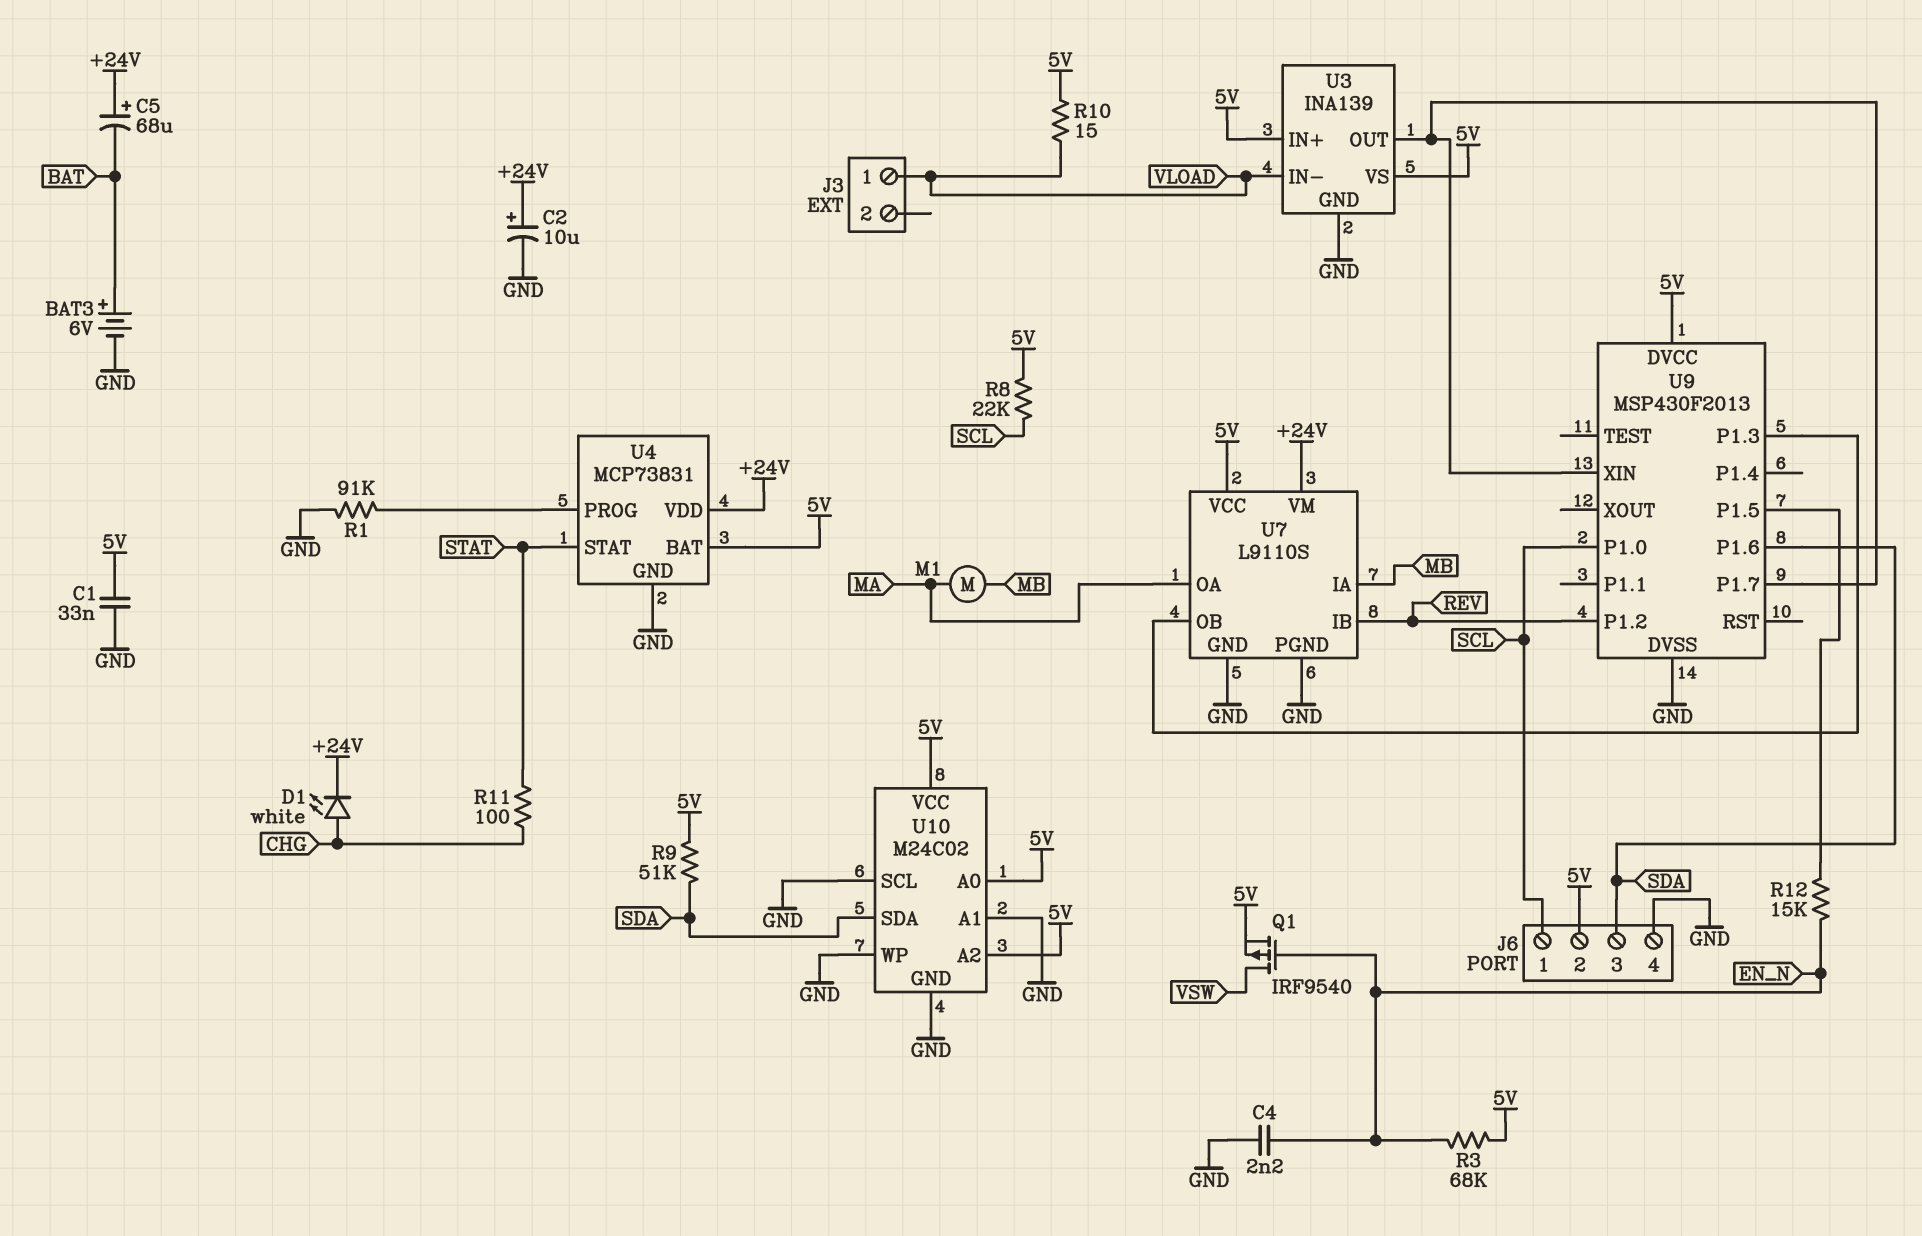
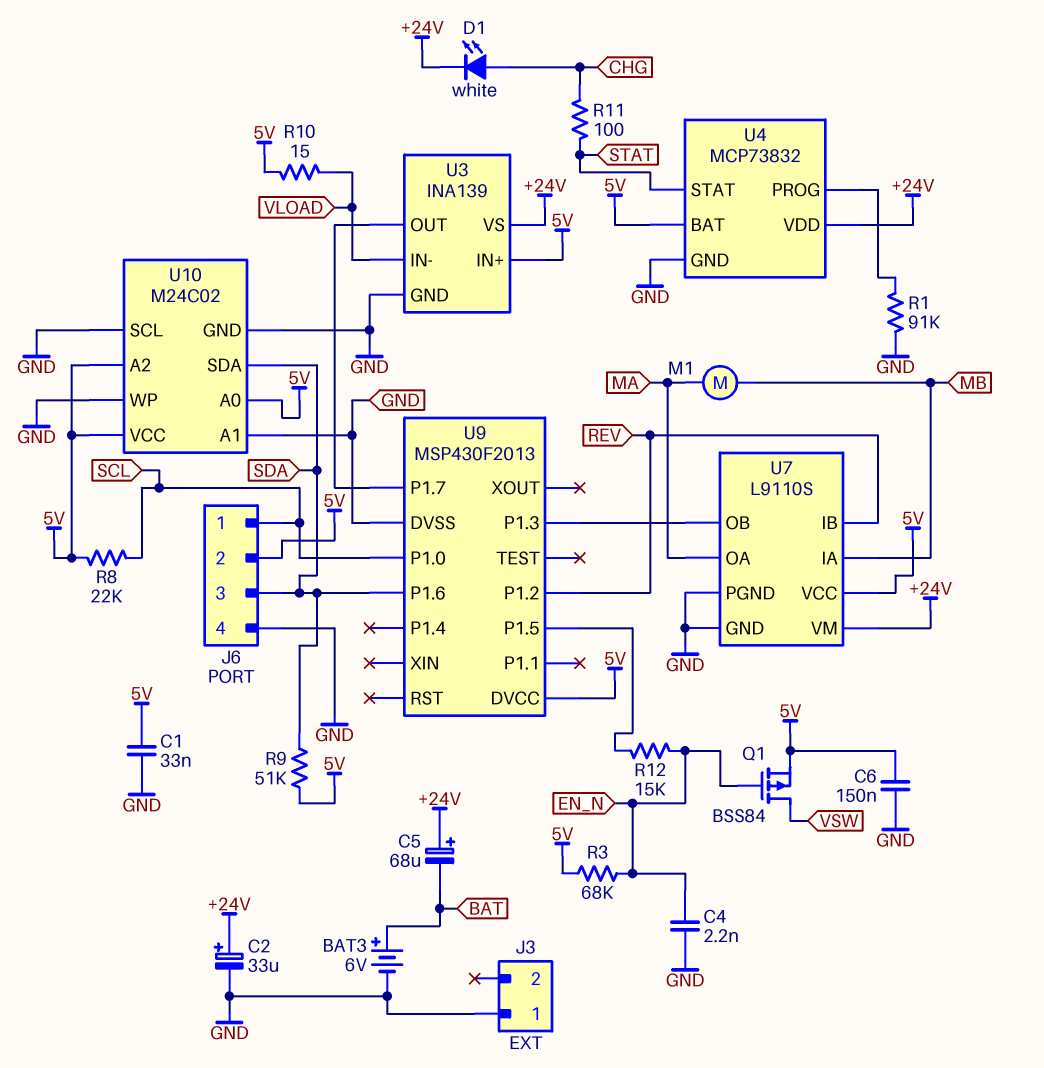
C2: 10uF (plus +24V, minus GND) -> 33uF (plus +24V, minus GND)
C6: none -> 150nF (5V, GND)
J3 pin 1: VLOAD -> GND
Q1: PMOS IRF9540 (G EN_N, D VSW, S 5V) -> PMOS BSS84 (G EN_N, D VSW, S 5V)
U3 pin VS: 5V -> +24V
U4: MCP73831 -> MCP73832
U9 pin XIN: U3/OUT -> none

